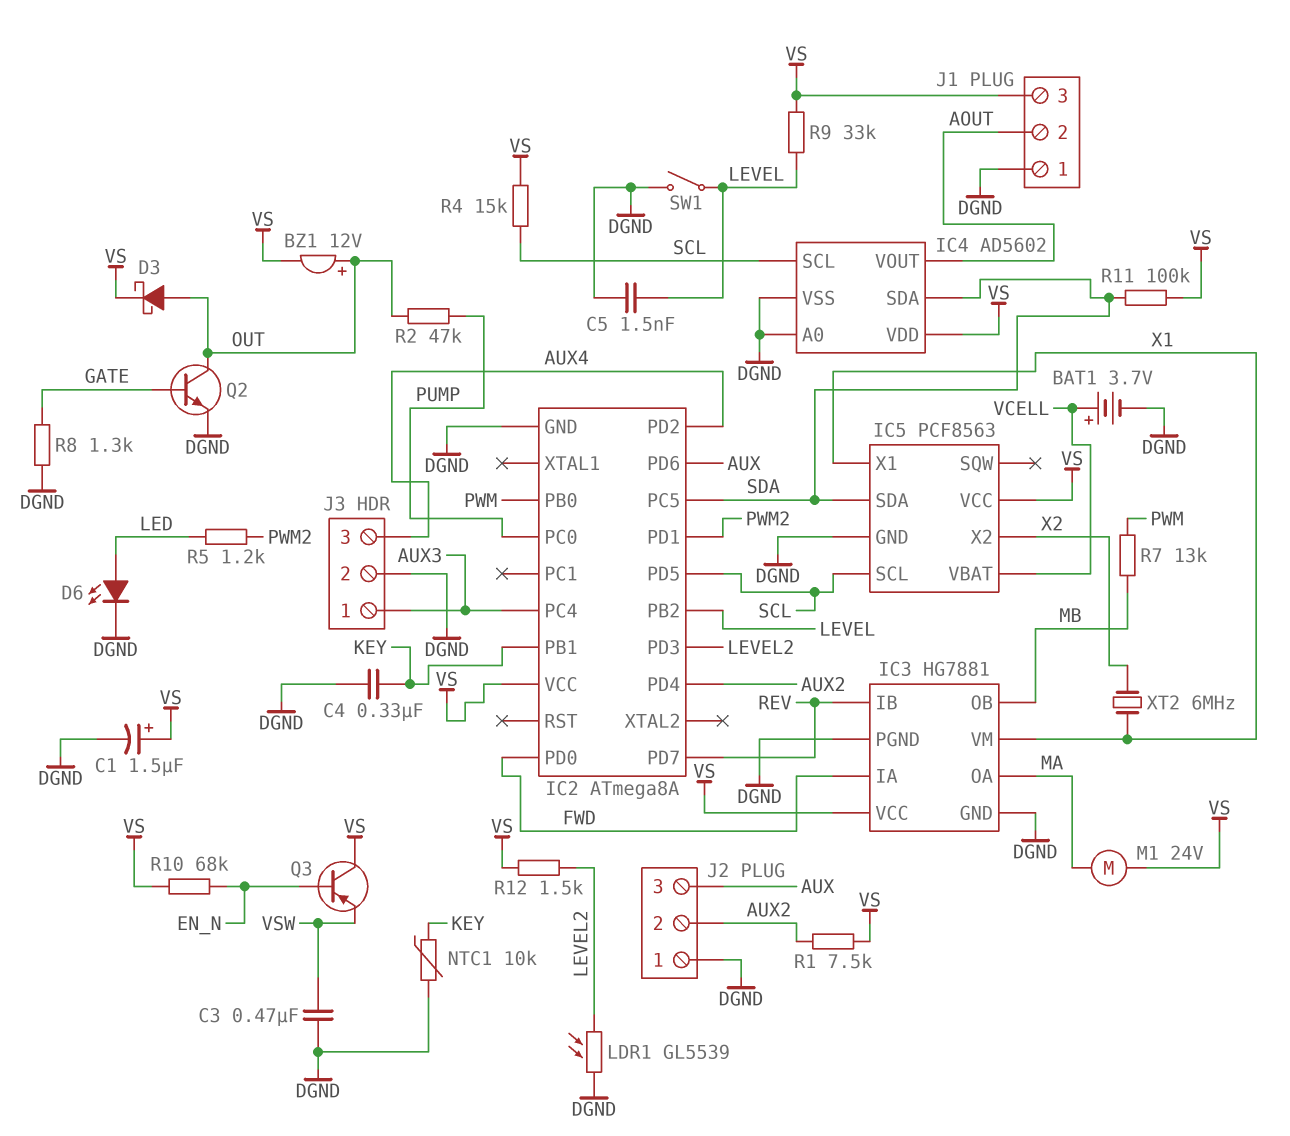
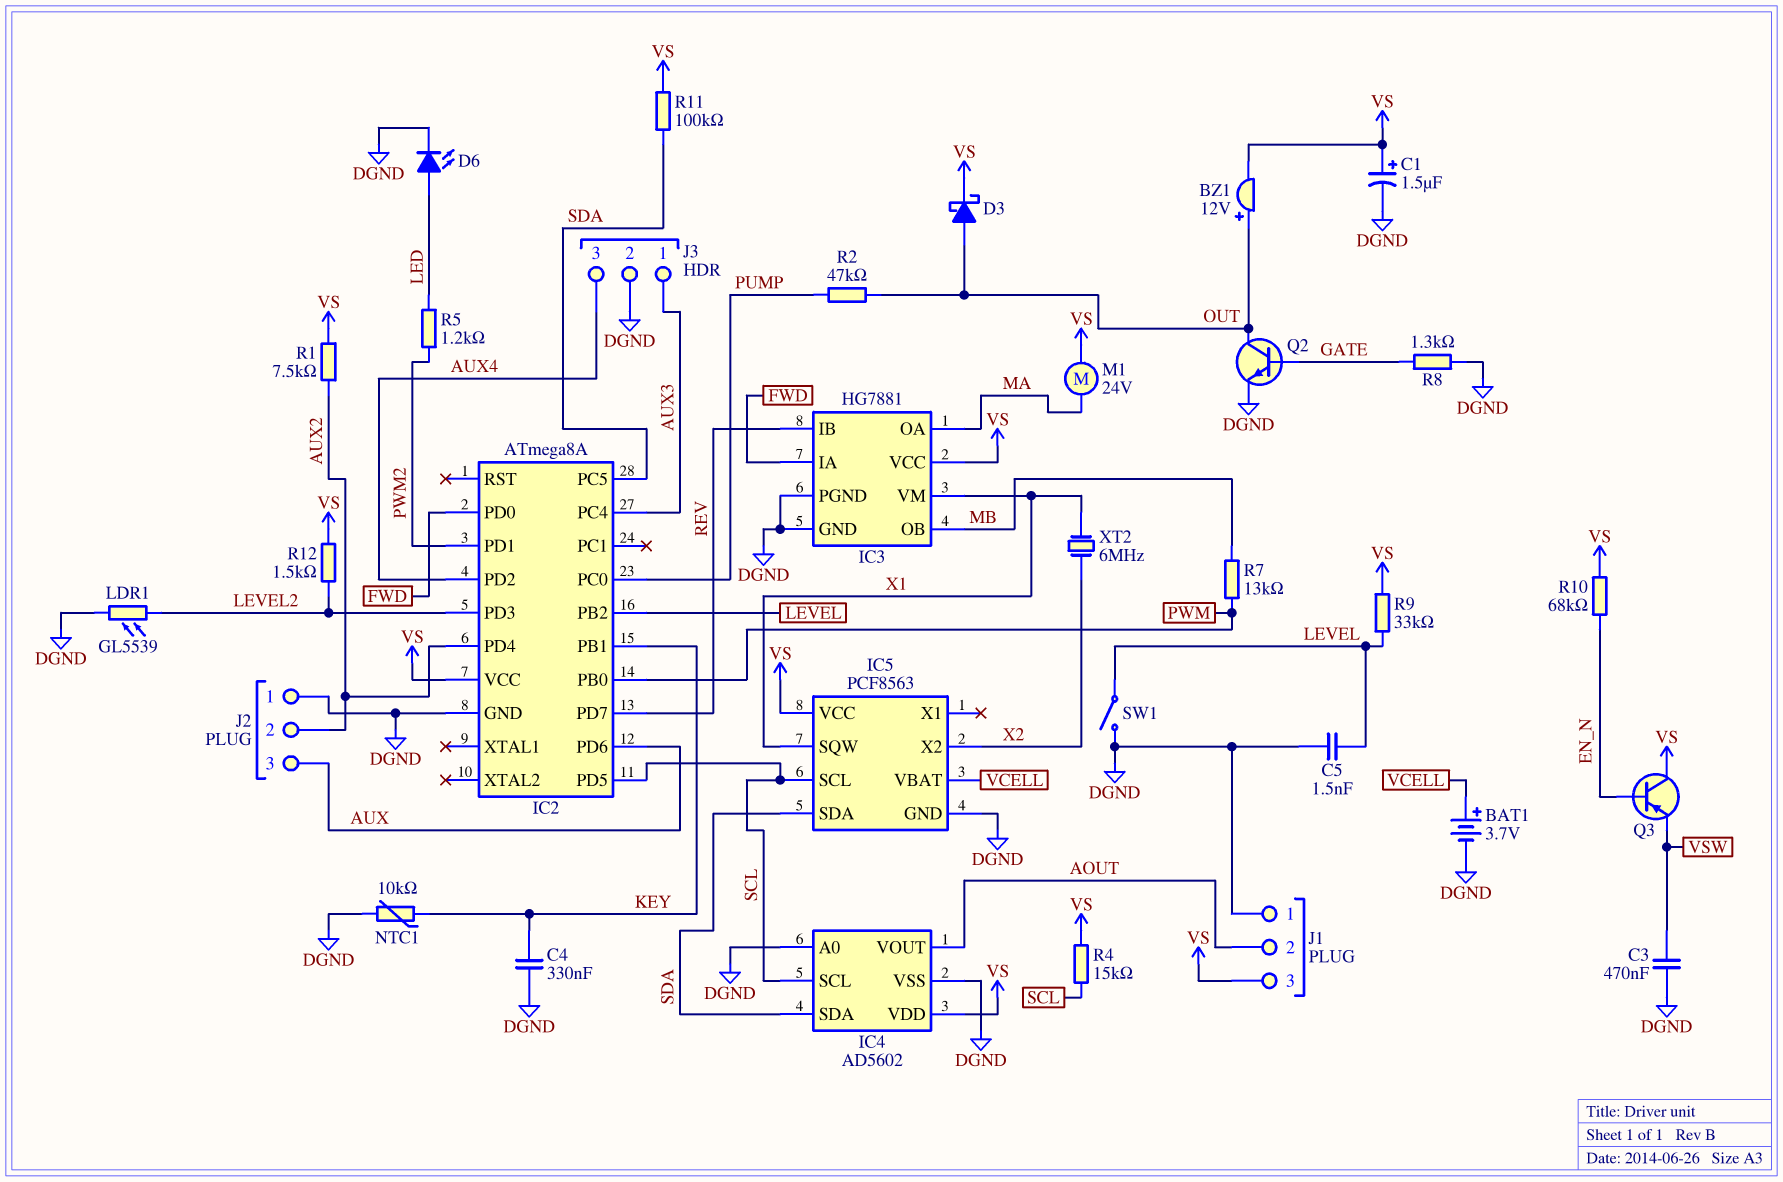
IC5 pin SQW: none -> X1
IC5 pin X1: X1 -> none

